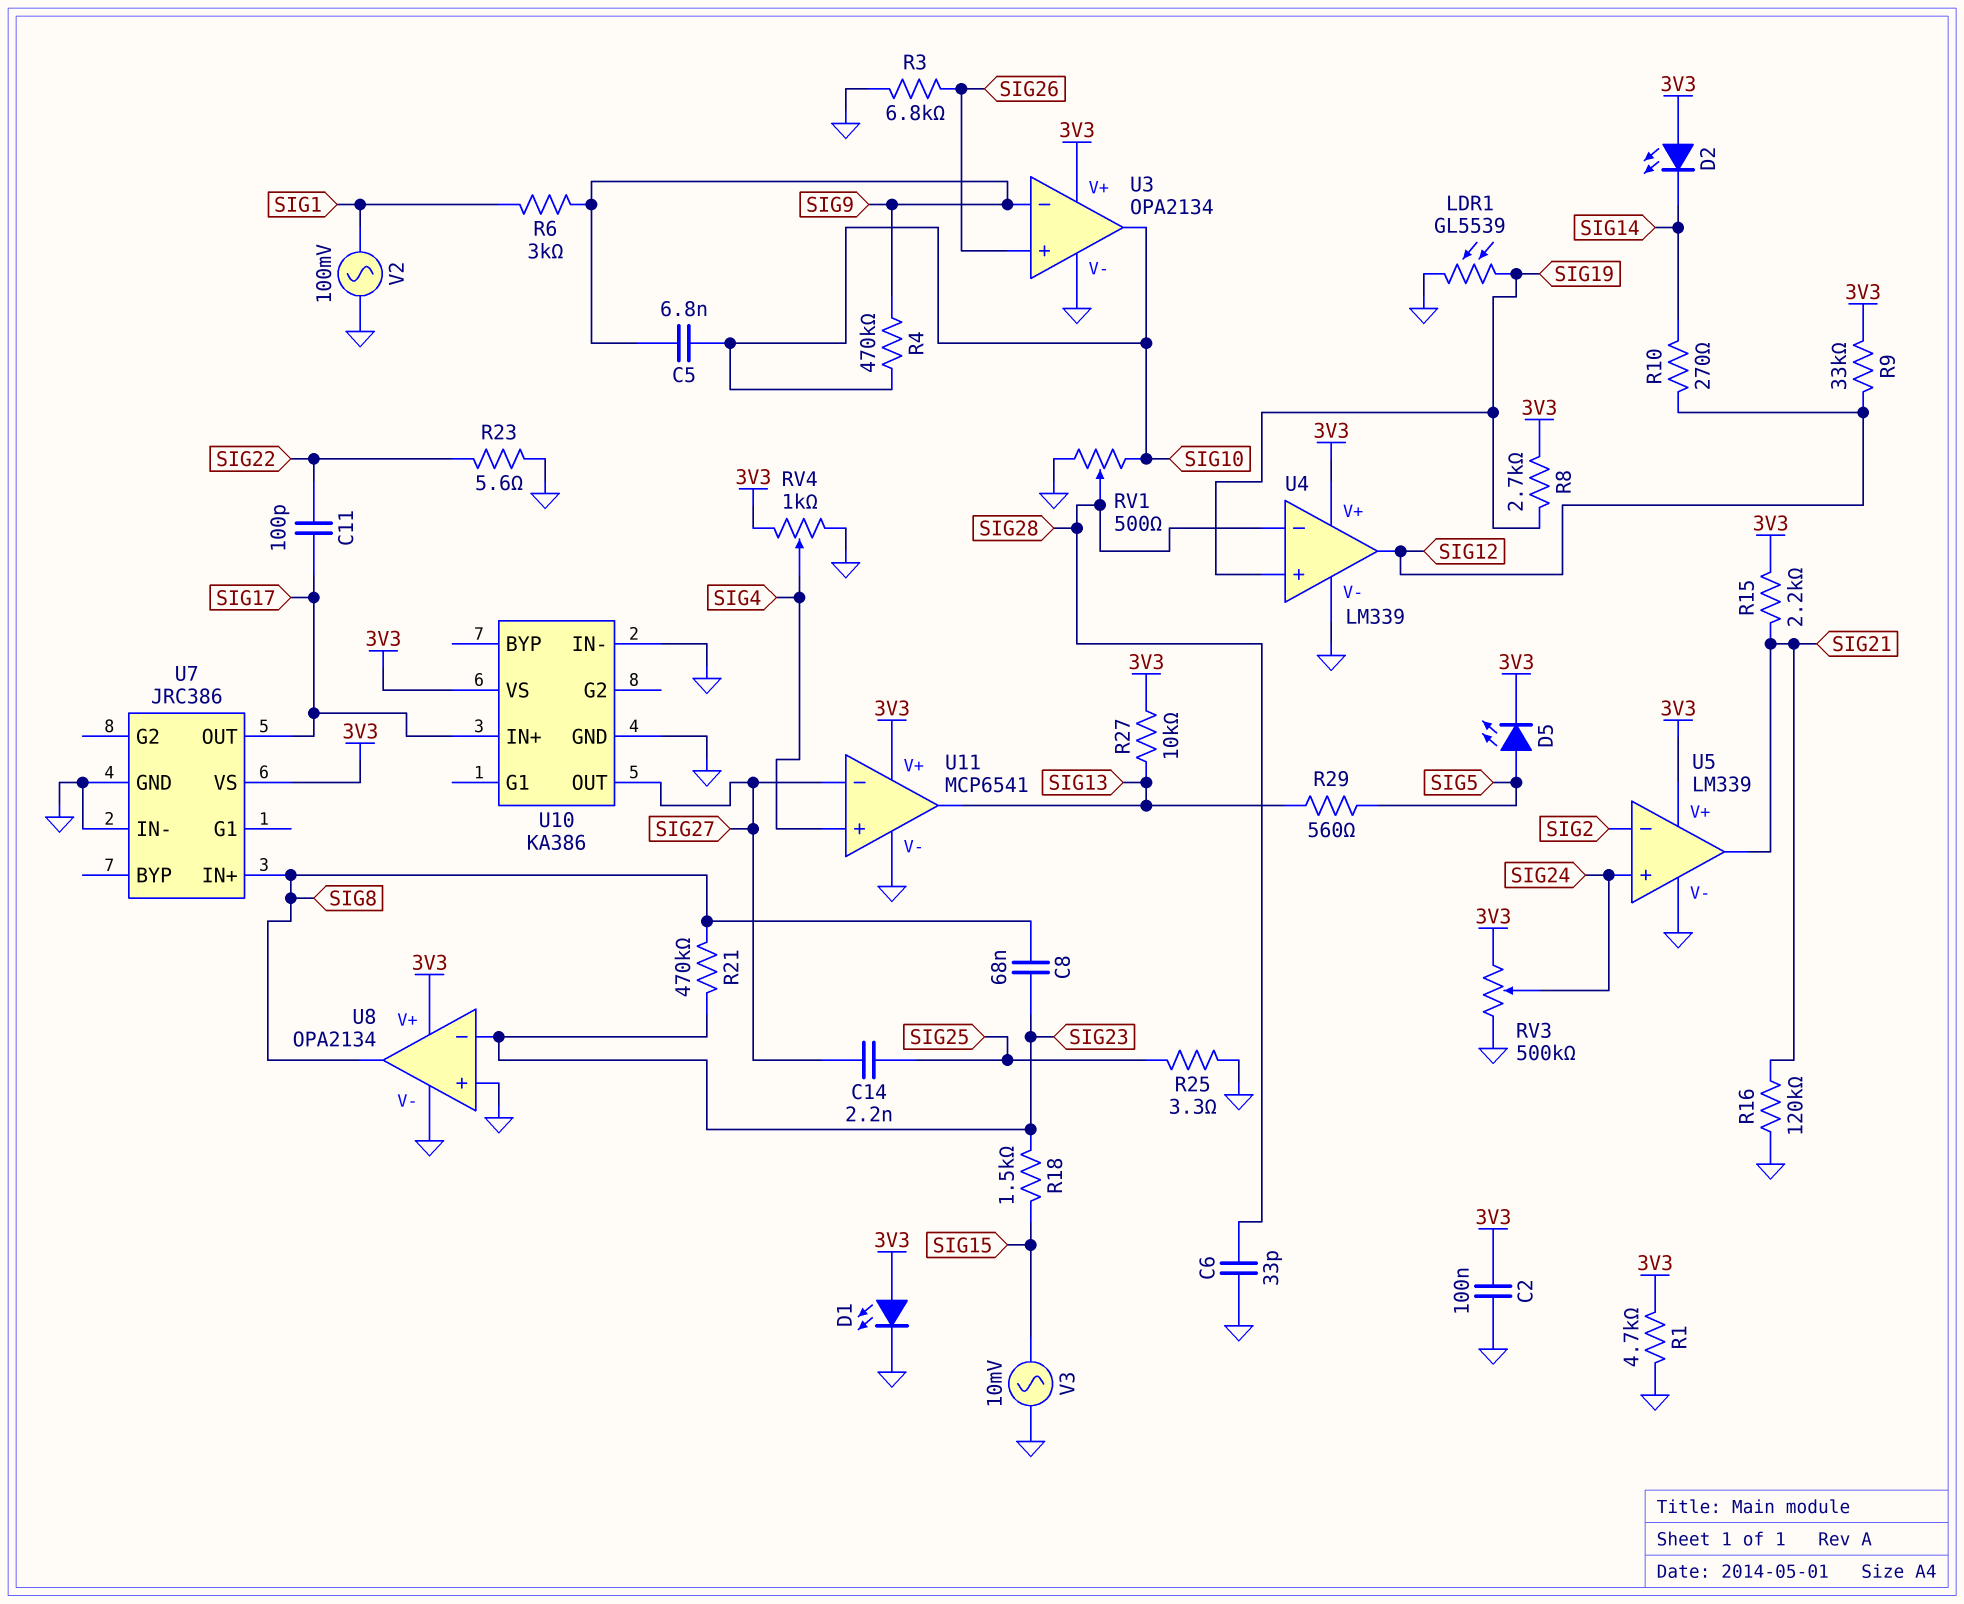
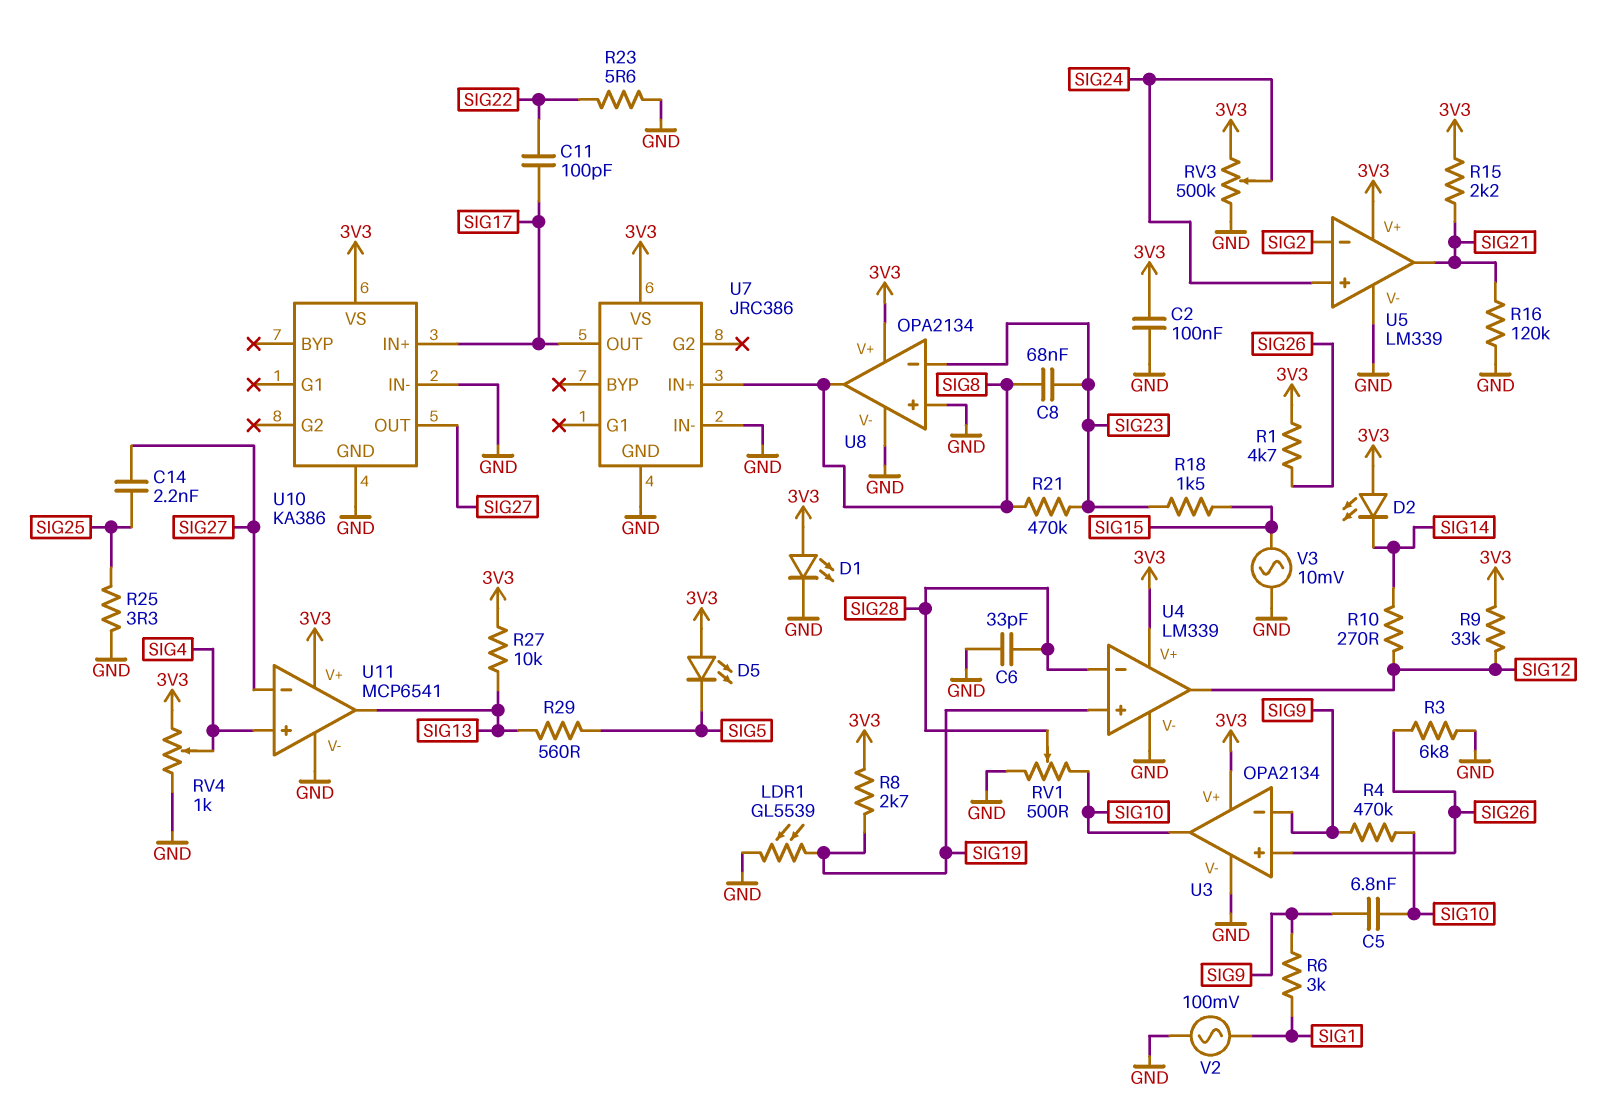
D5: LED (A SIG5, K 3V3) -> LED (A 3V3, K SIG5)
R1: 4.7k (3V3, GND) -> 4.7k (3V3, SIG26)

